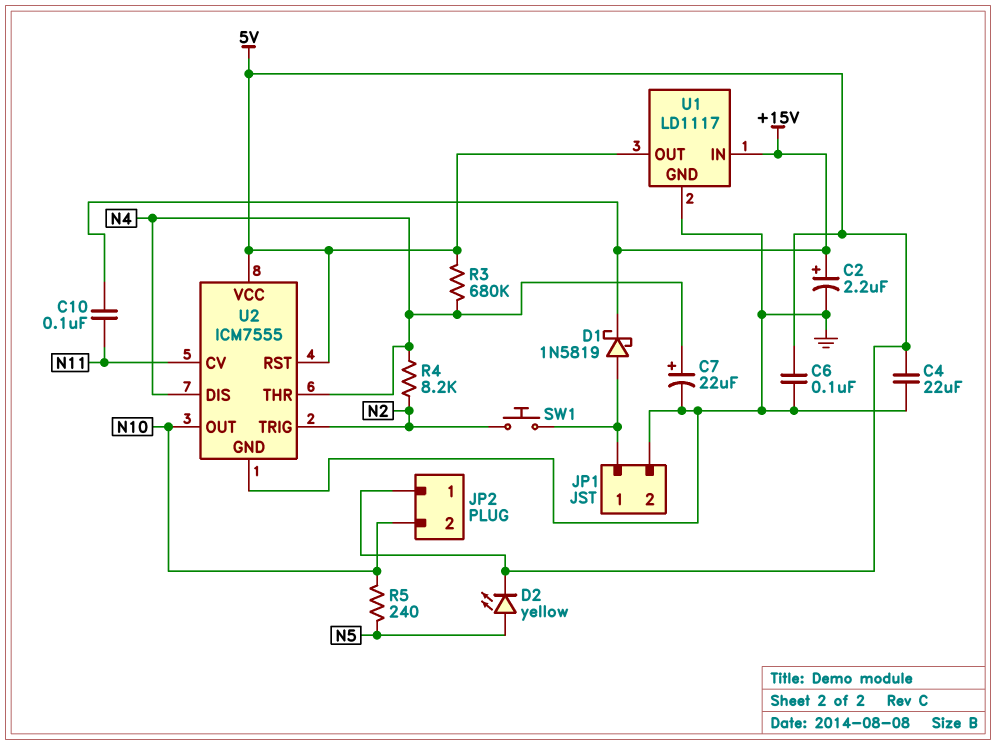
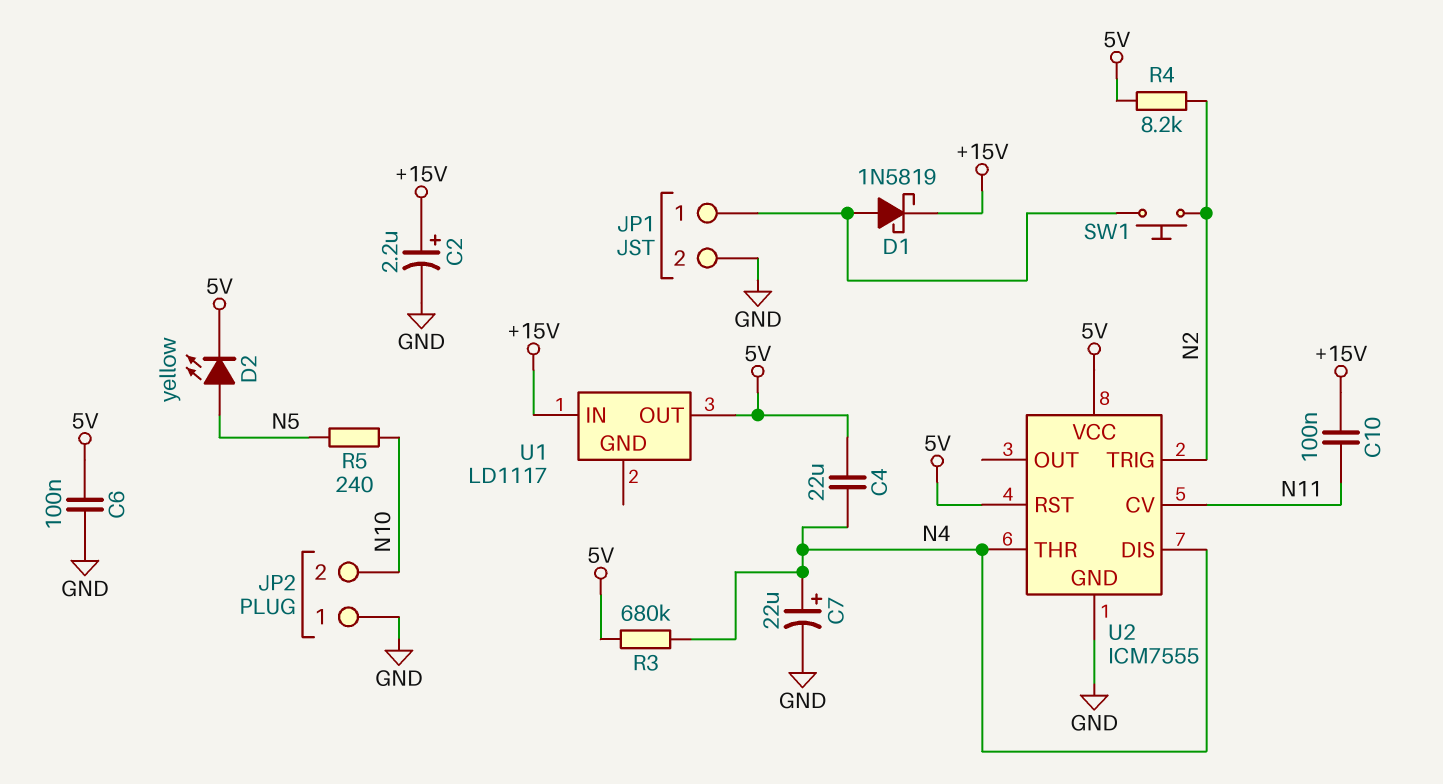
C4: 22uF (5V, GND) -> 22uF (5V, N4)
JP2 pin 1: 5V -> GND
R4: 8.2k (N2, N4) -> 8.2k (5V, N2)
U1 pin GND: GND -> none
U2 pin OUT: N10 -> none

